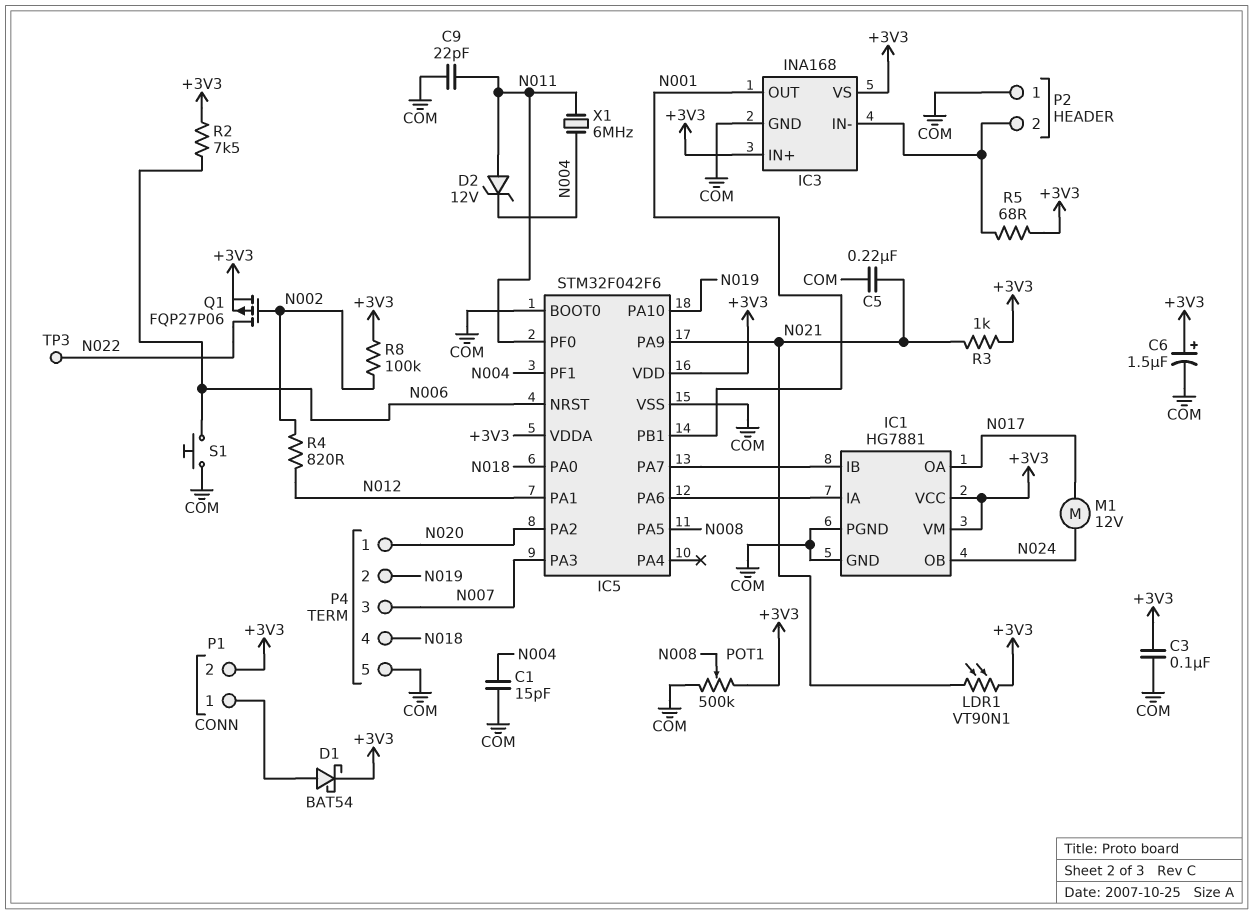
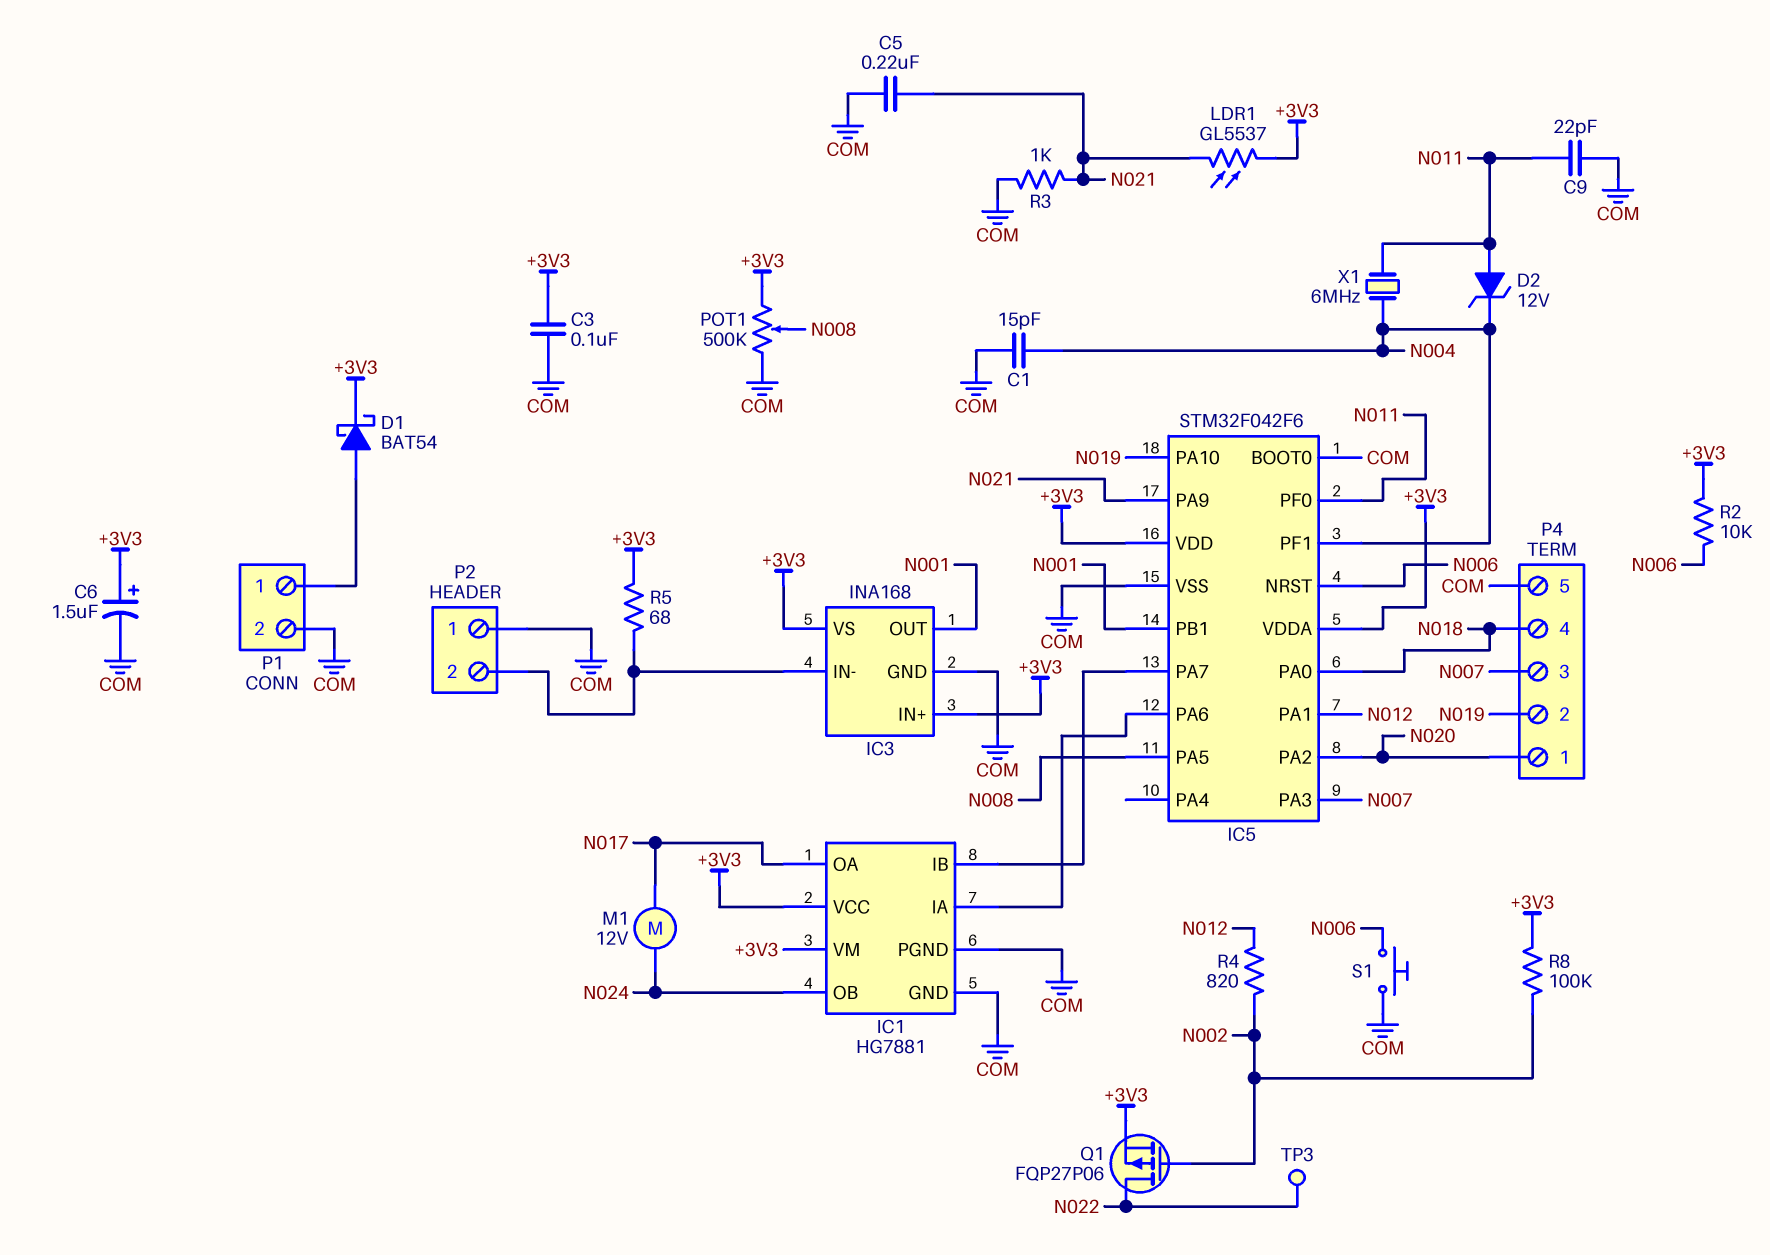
LDR1: VT90N1 (+3V3, N021) -> GL5537 (+3V3, N021)
P1 pin 2: +3V3 -> COM
R2: 7.5k (+3V3, N006) -> 10k (+3V3, N006)
R3: 1k (+3V3, N021) -> 1k (COM, N021)

